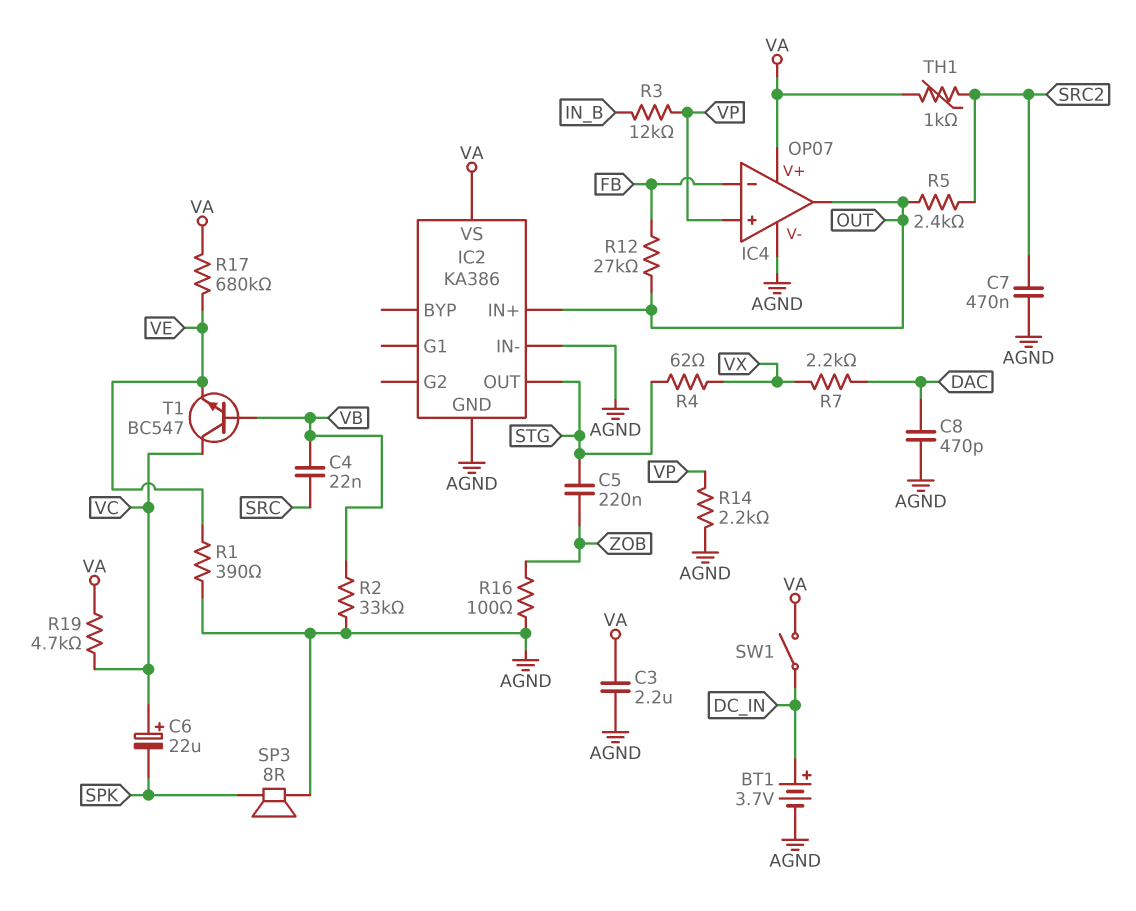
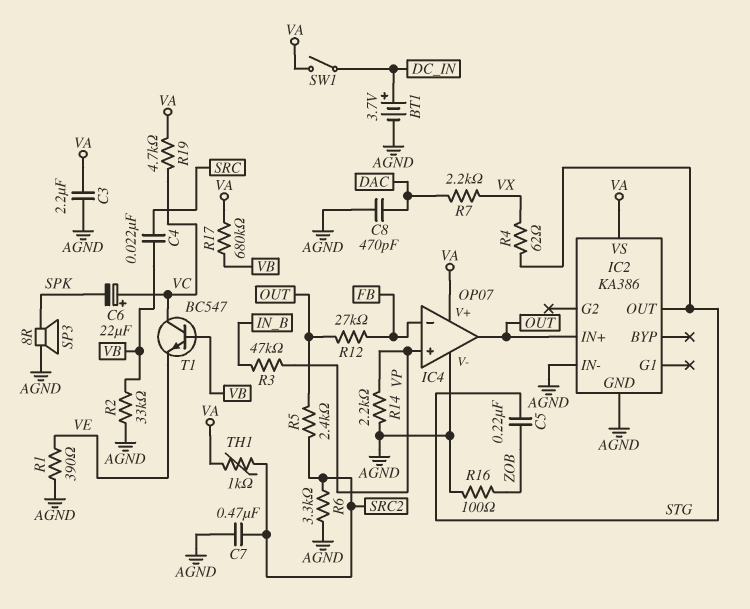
R3: 12k (IN_B, VP) -> 47k (IN_B, VP)
R6: none -> 3.3k (AGND, SRC2)
R17: 680k (VA, VE) -> 680k (VA, VB)

